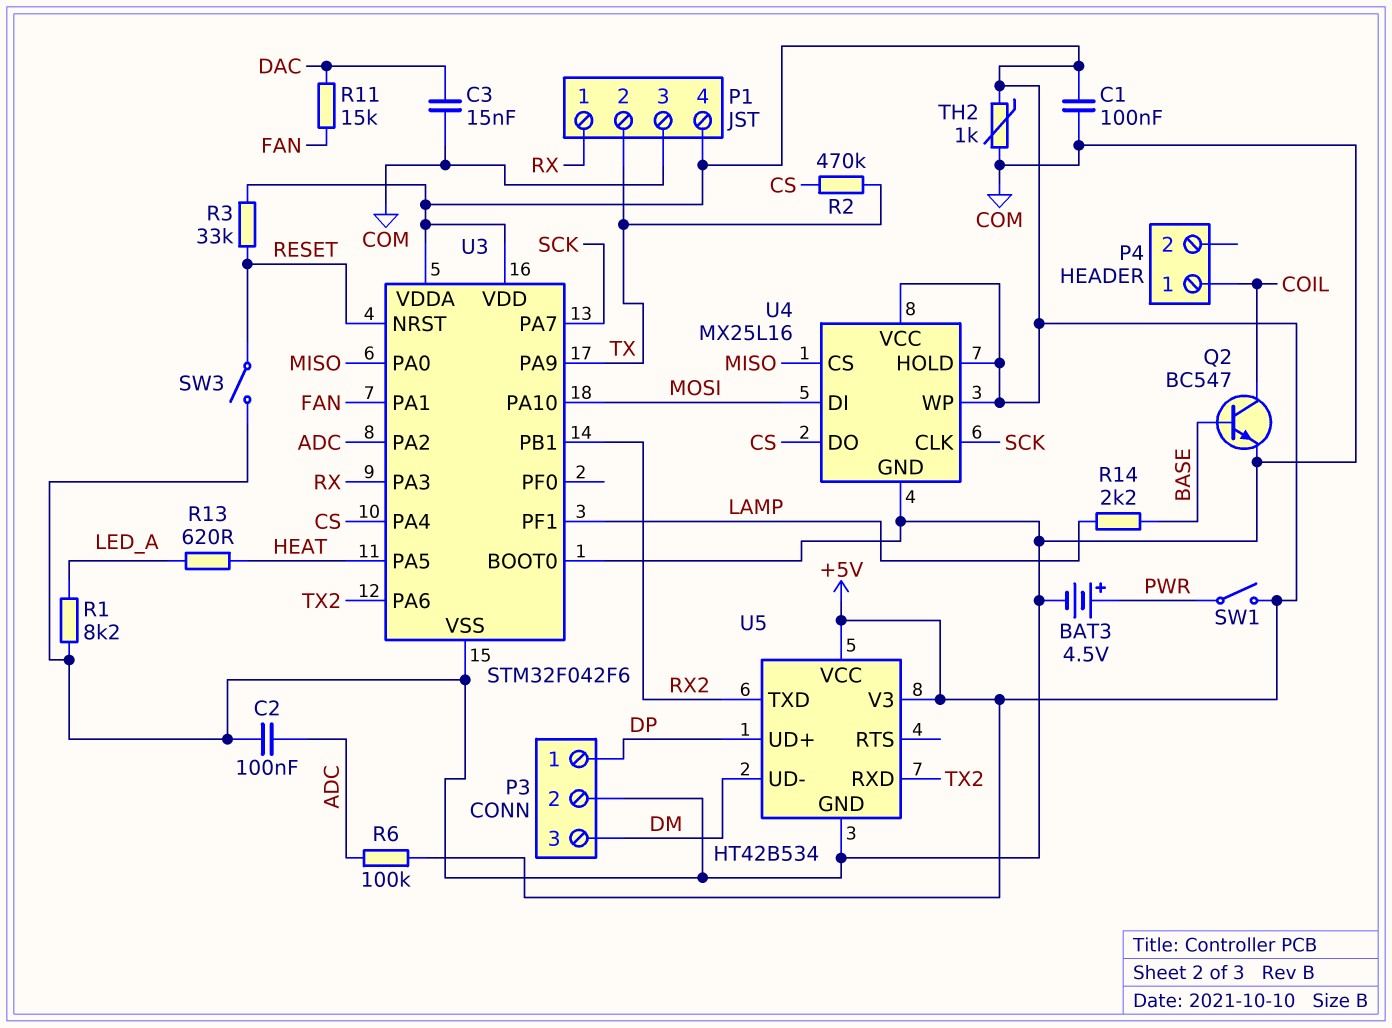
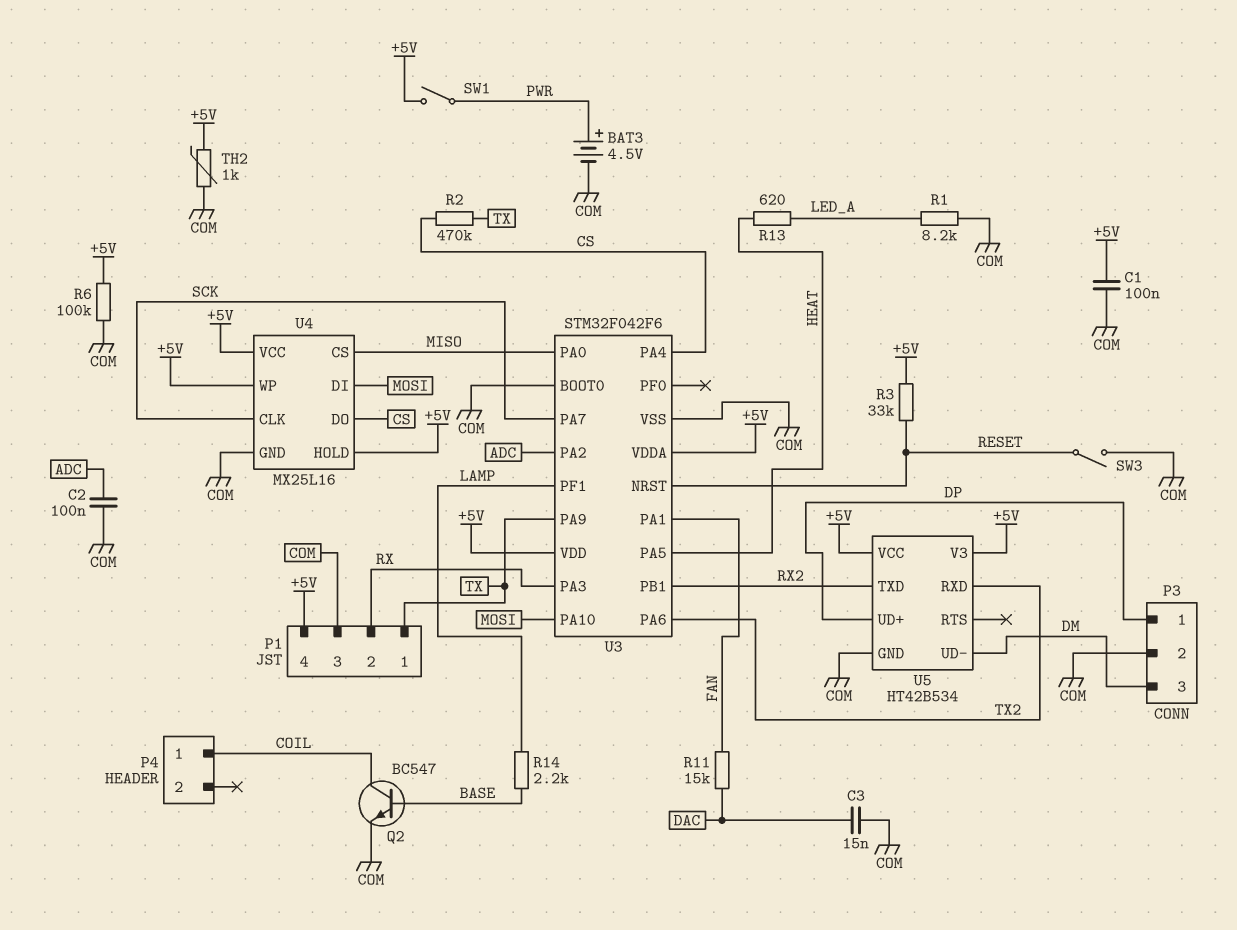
P1 pin 1: RX -> TX
P1 pin 2: TX -> RX
R6: 100k (+5V, ADC) -> 100k (+5V, COM)

